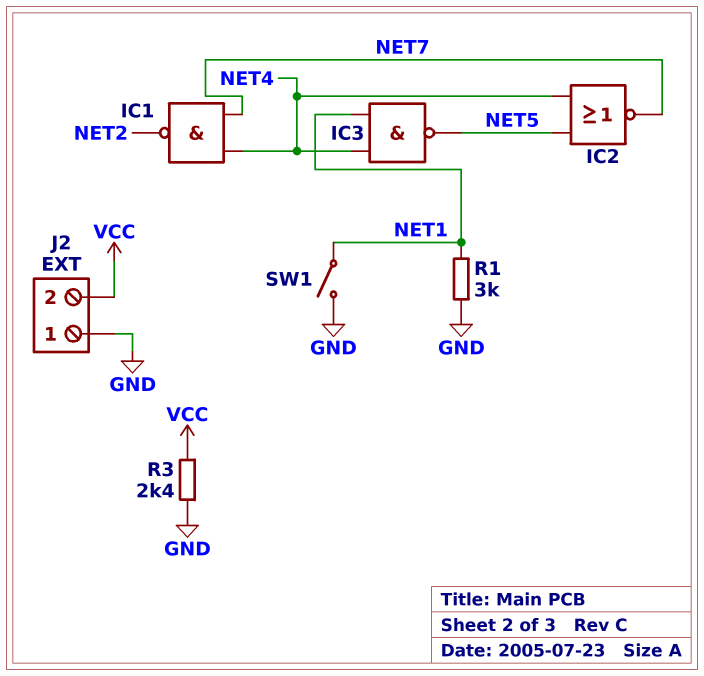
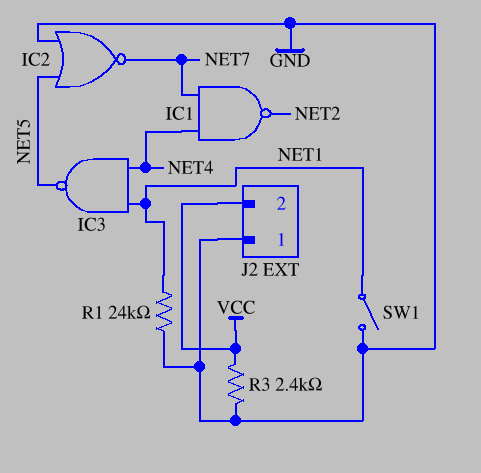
IC2: NOR (in NET4, in NET5, out NET7) -> NOR (in GND, in NET5, out NET7)
R1: 3k (GND, NET1) -> 24k (GND, NET1)

